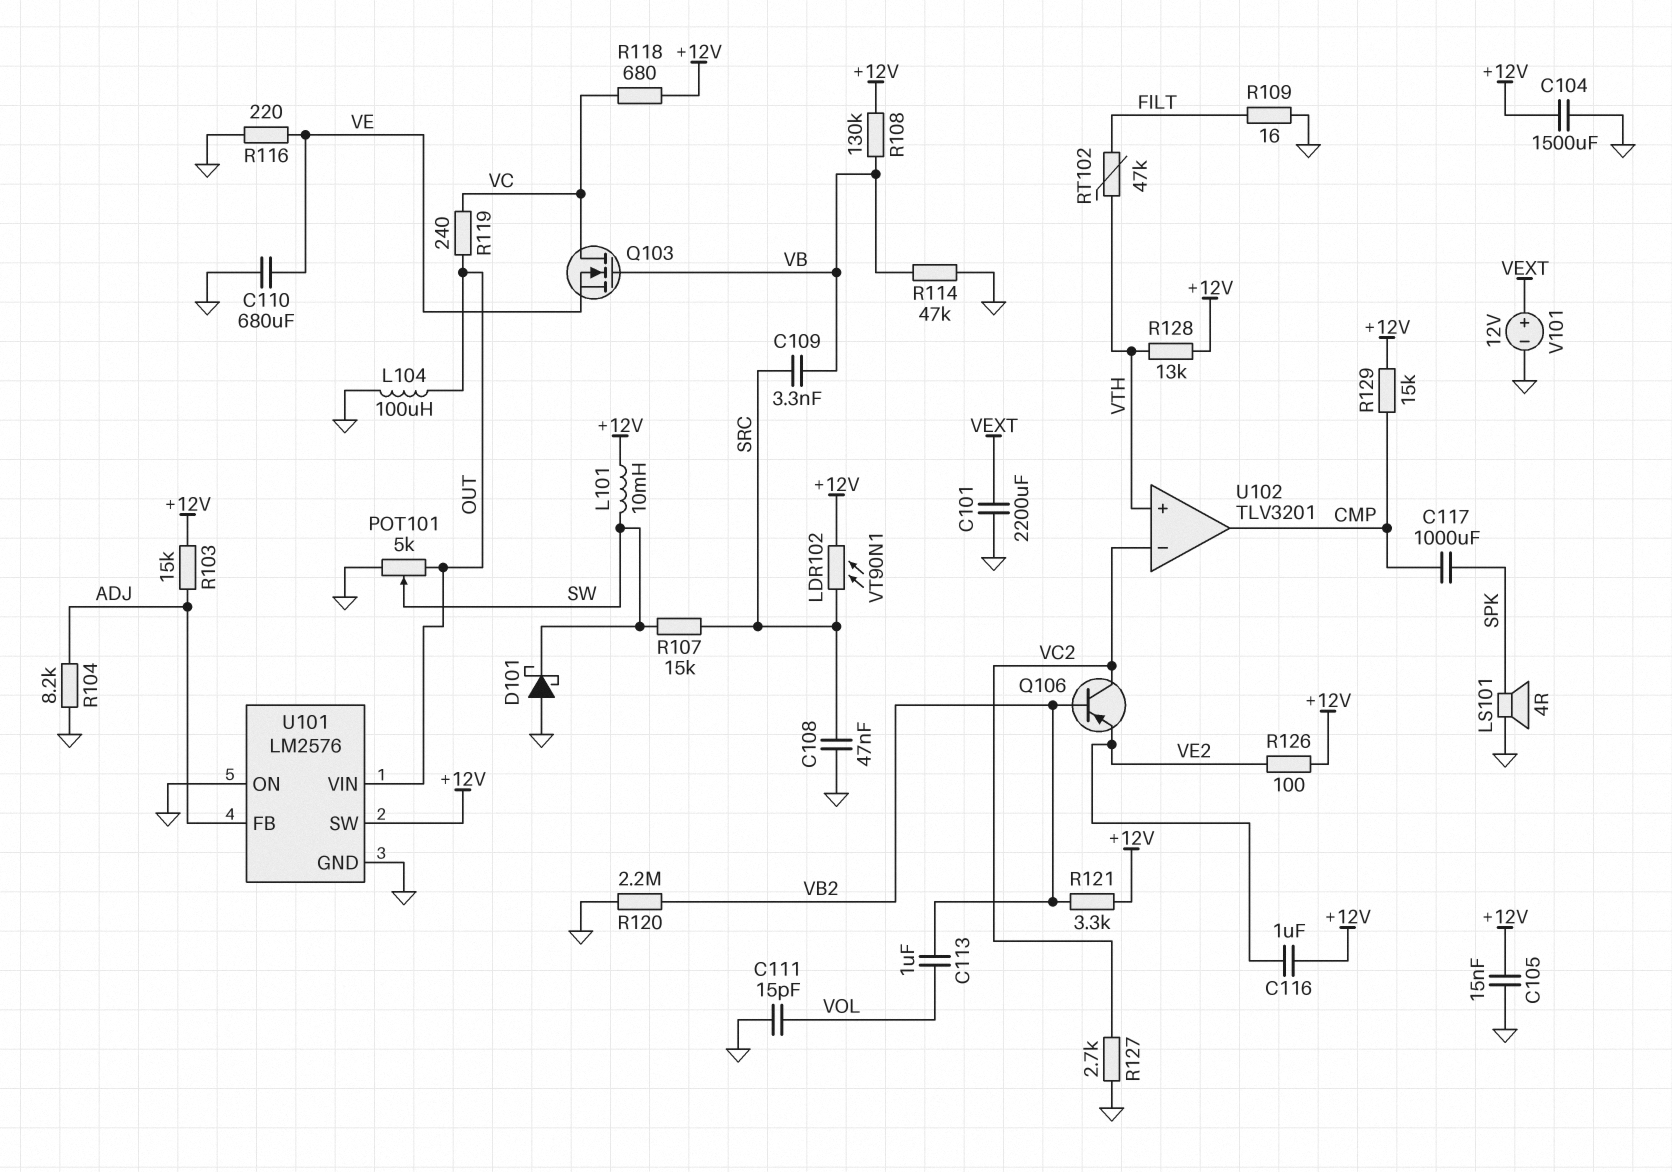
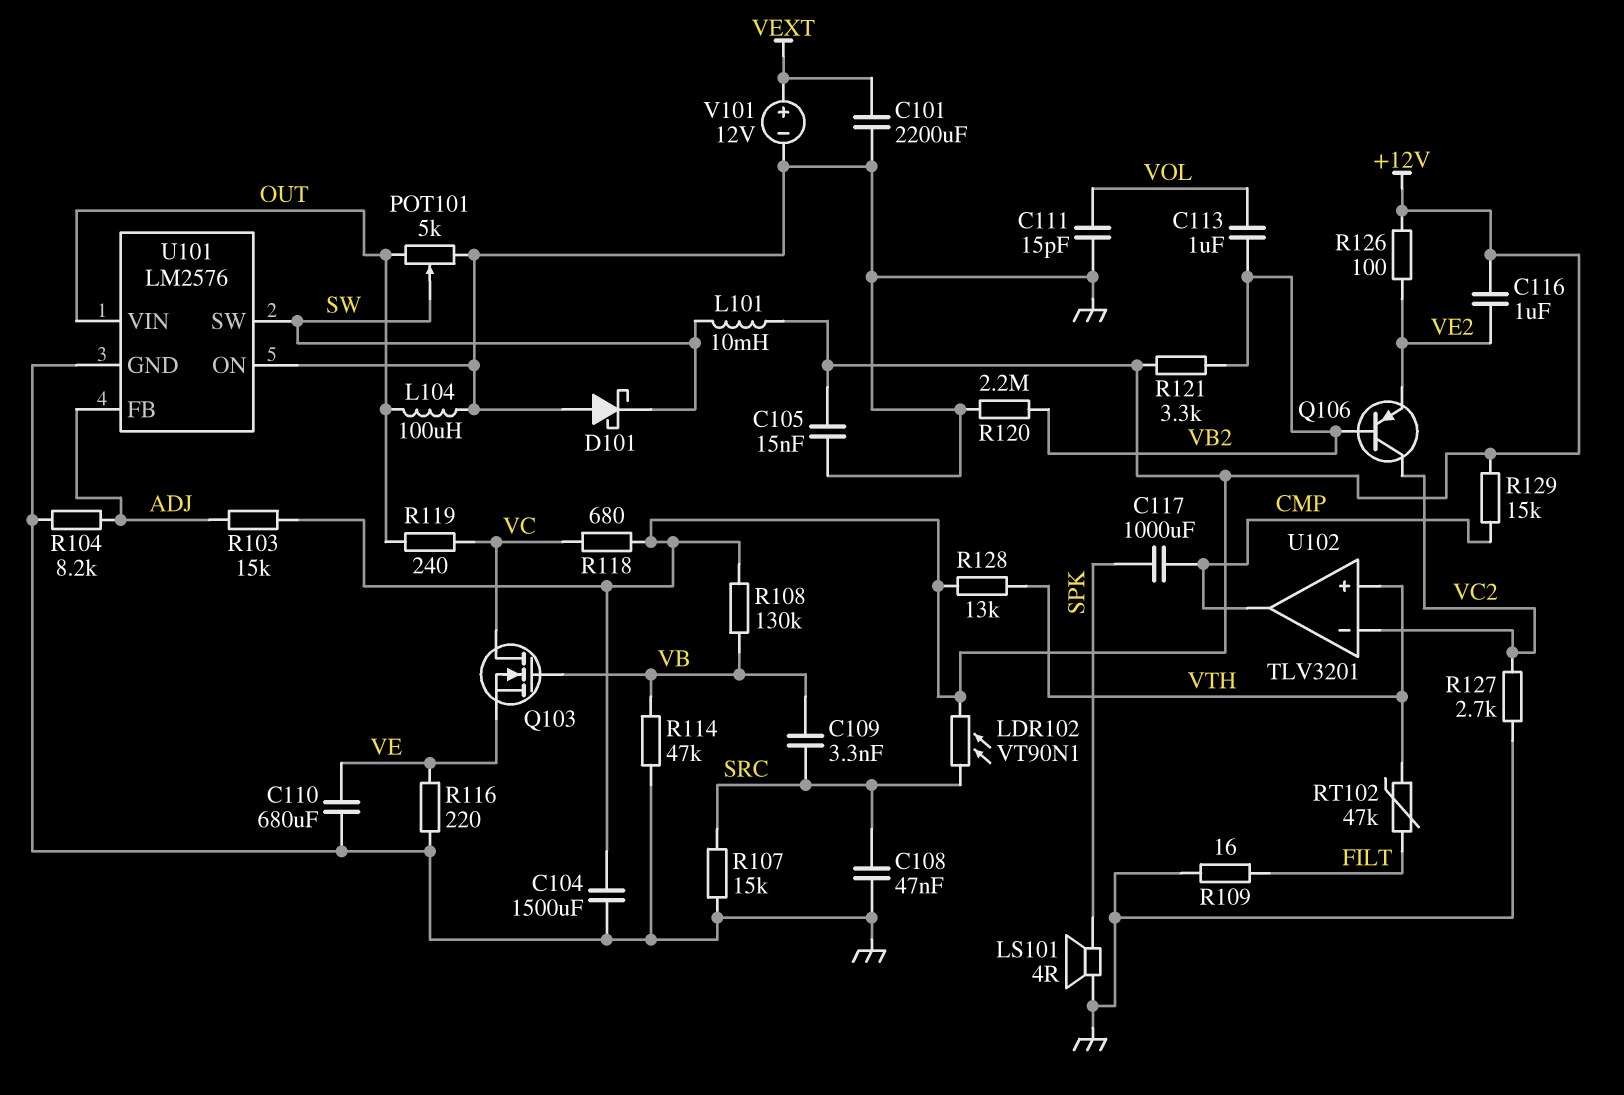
R107: 15k (SRC, SW) -> 15k (GND, SRC)
U101 pin SW: +12V -> SW

